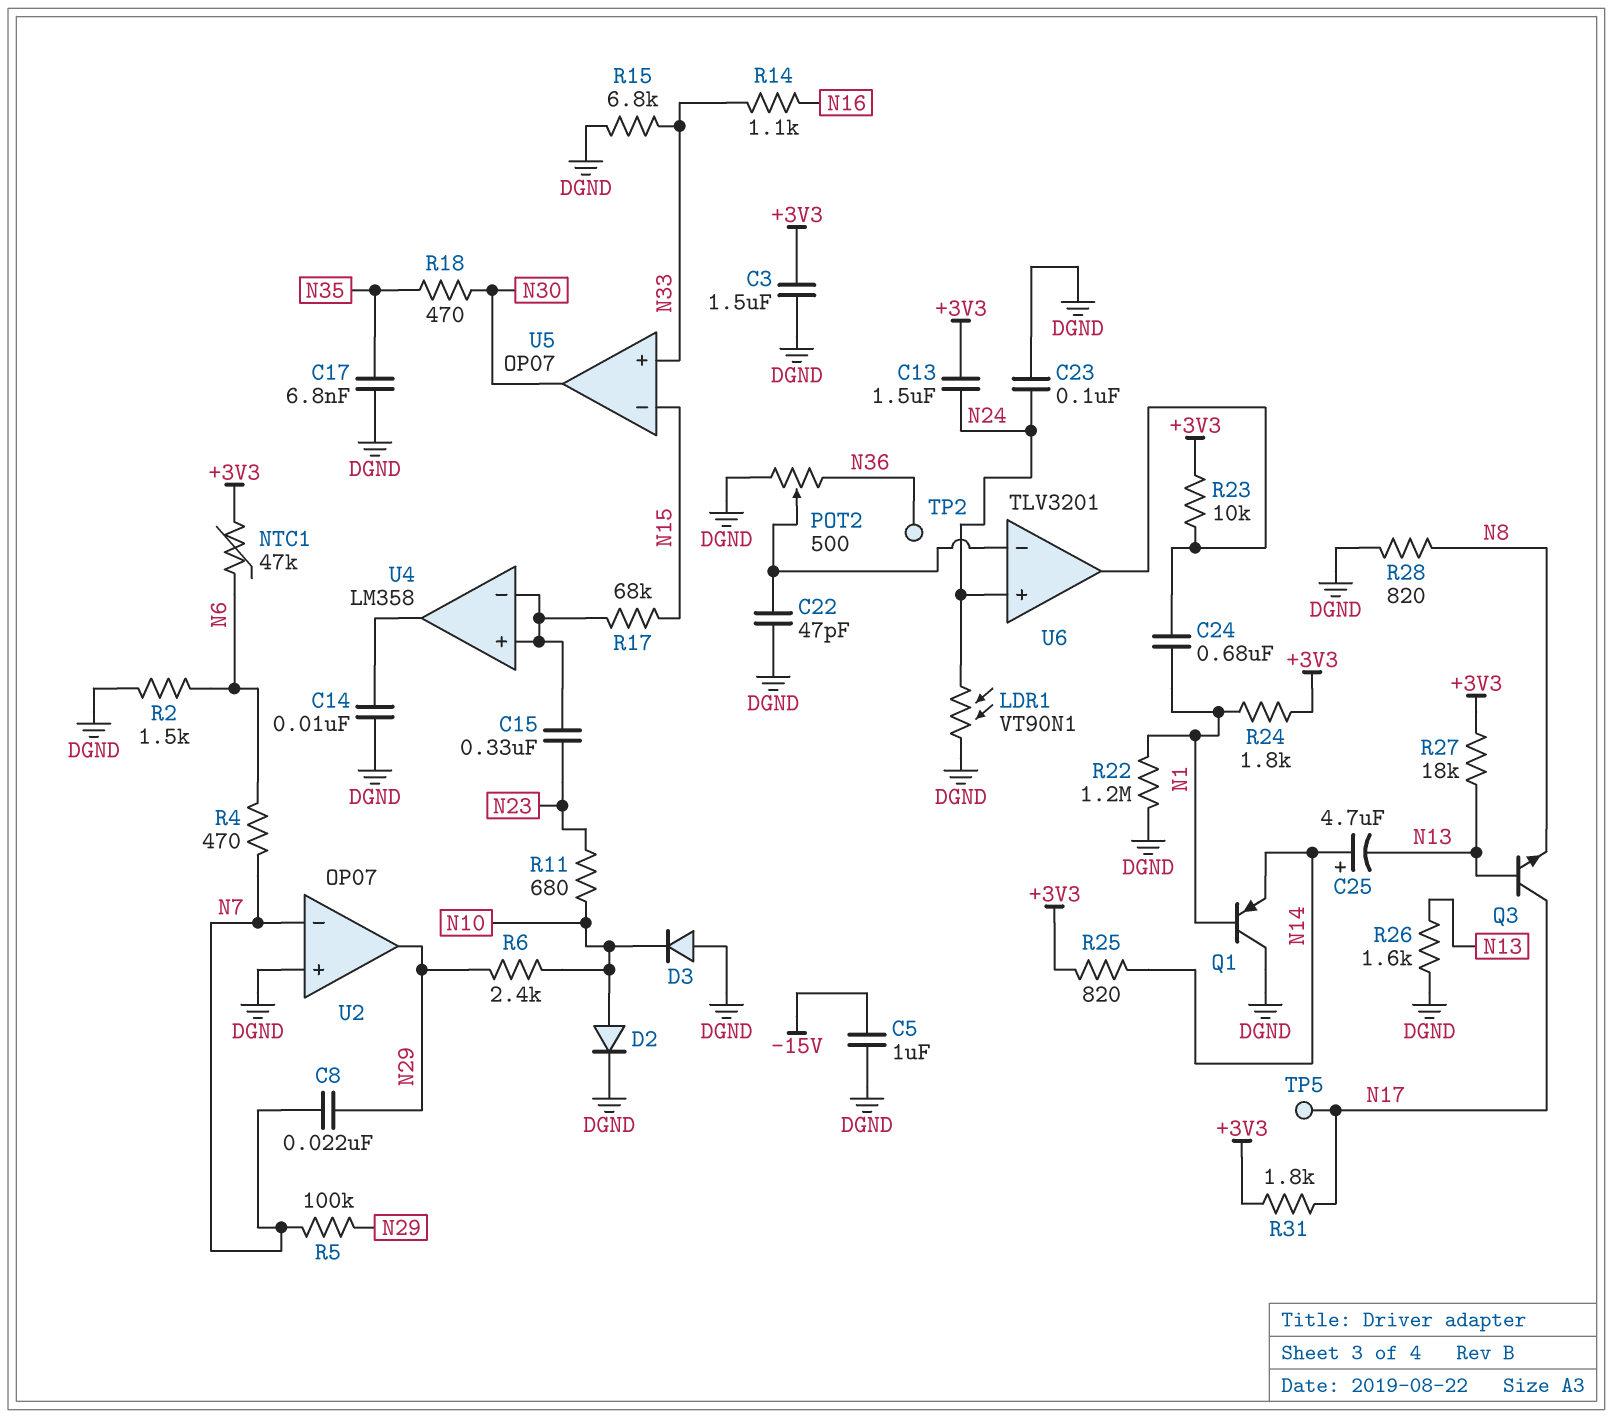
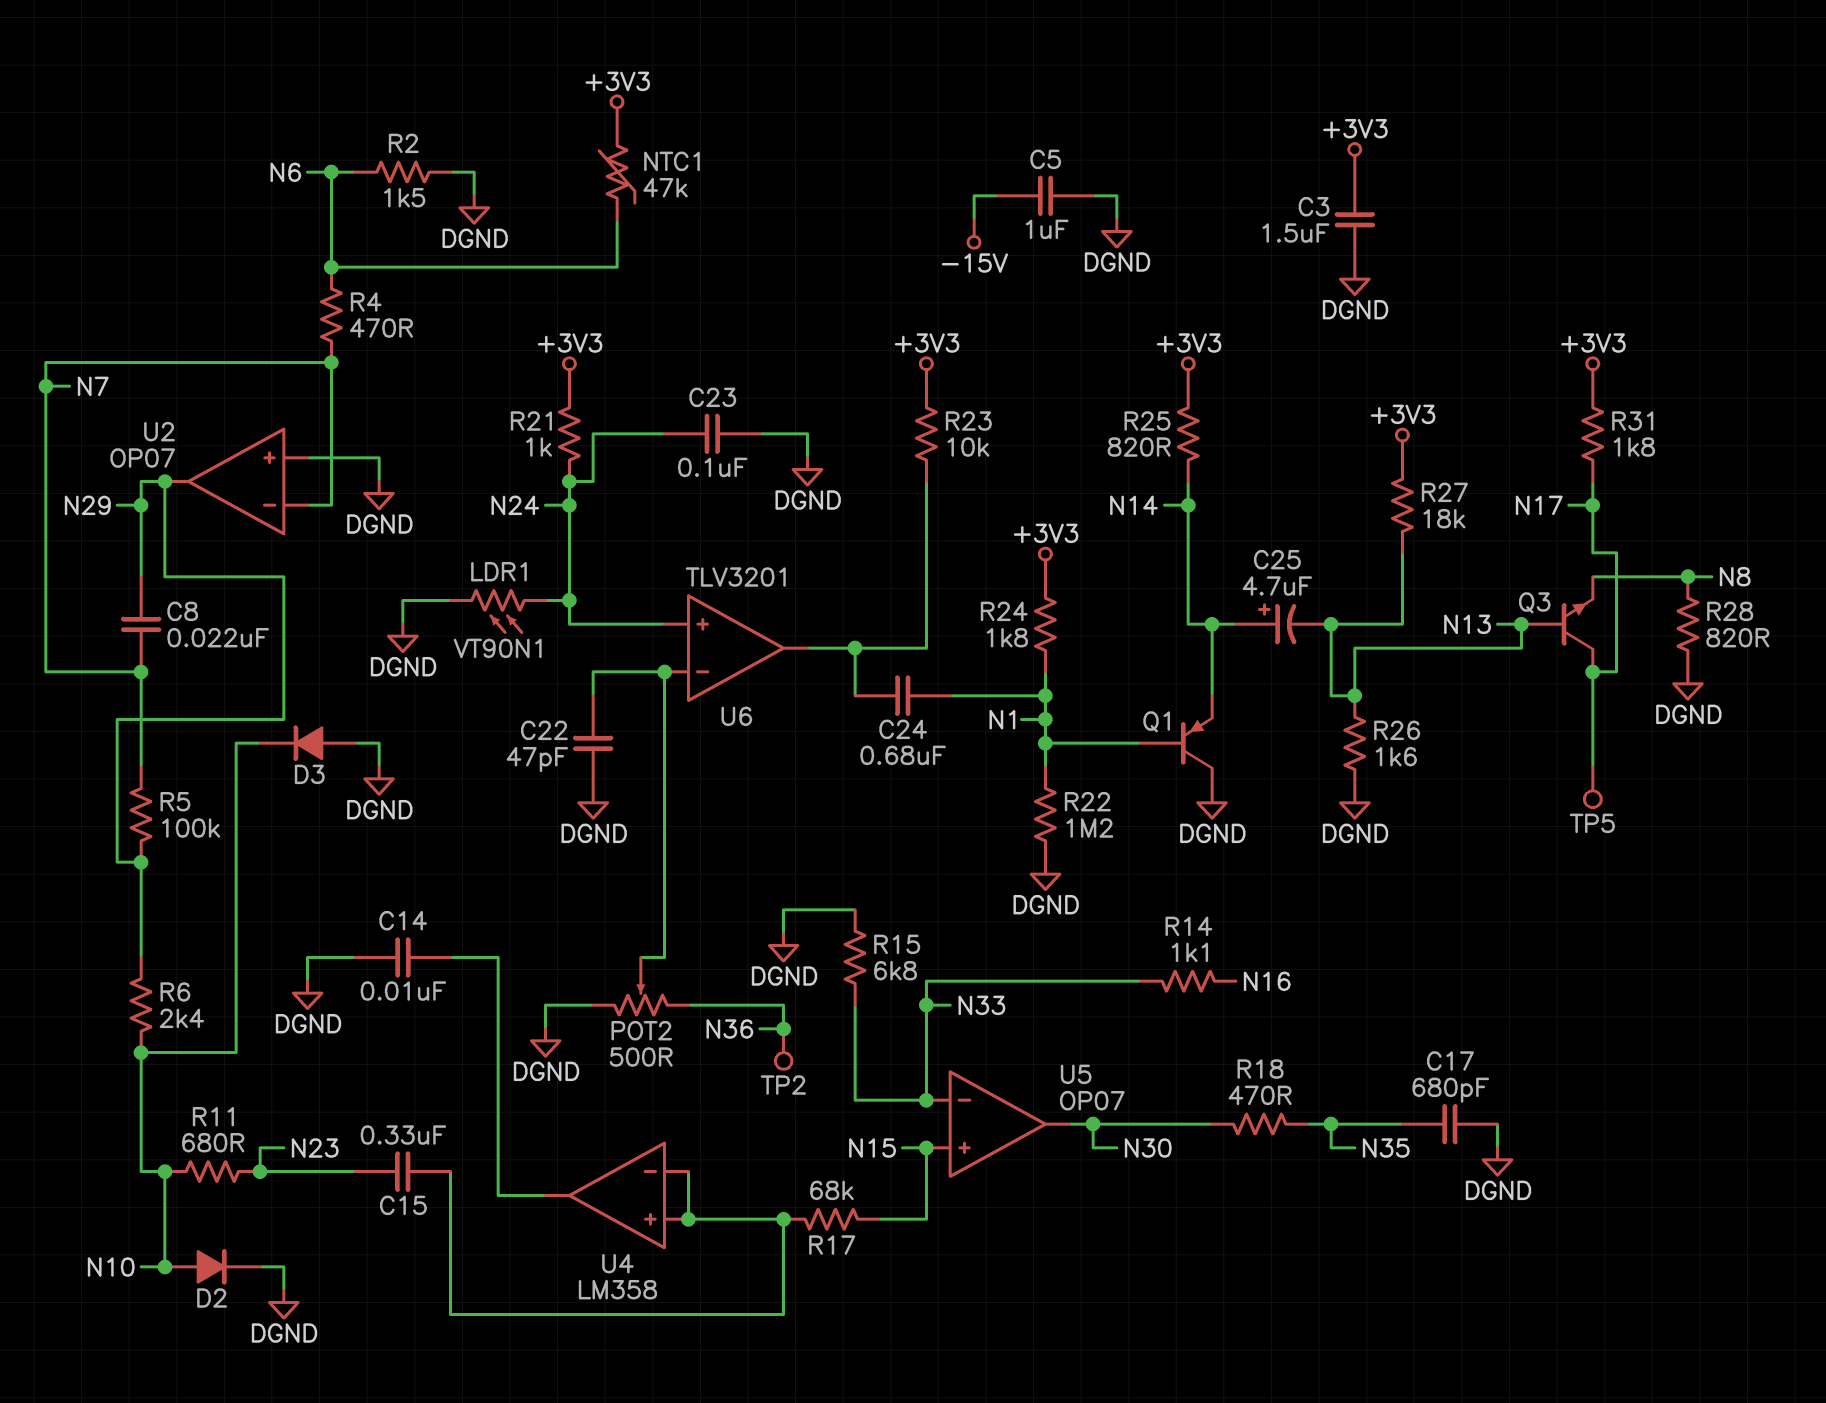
C13: 1.5uF (+3V3, N24) -> none
C17: 6.8nF (DGND, N35) -> 680pF (DGND, N35)
R21: none -> 1k (+3V3, N24)
U5 pin in+: N33 -> N15
U5 pin in-: N15 -> N33

